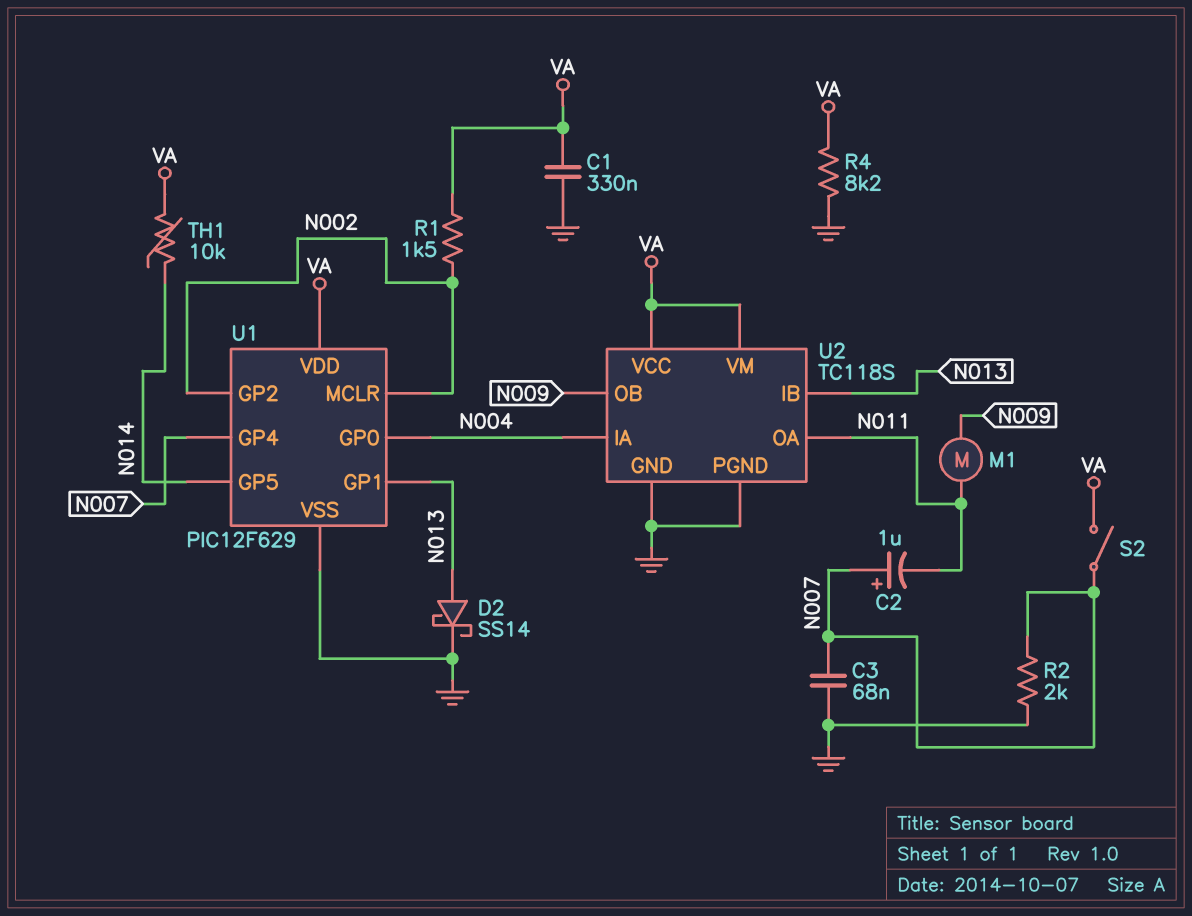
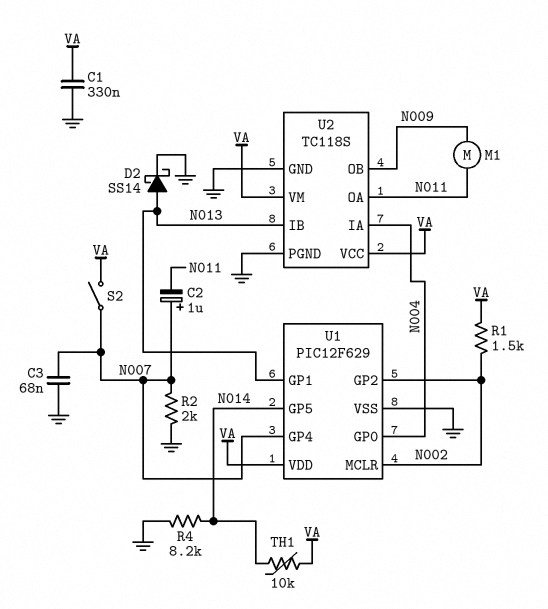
R4: 8.2k (GND, VA) -> 8.2k (GND, N014)

